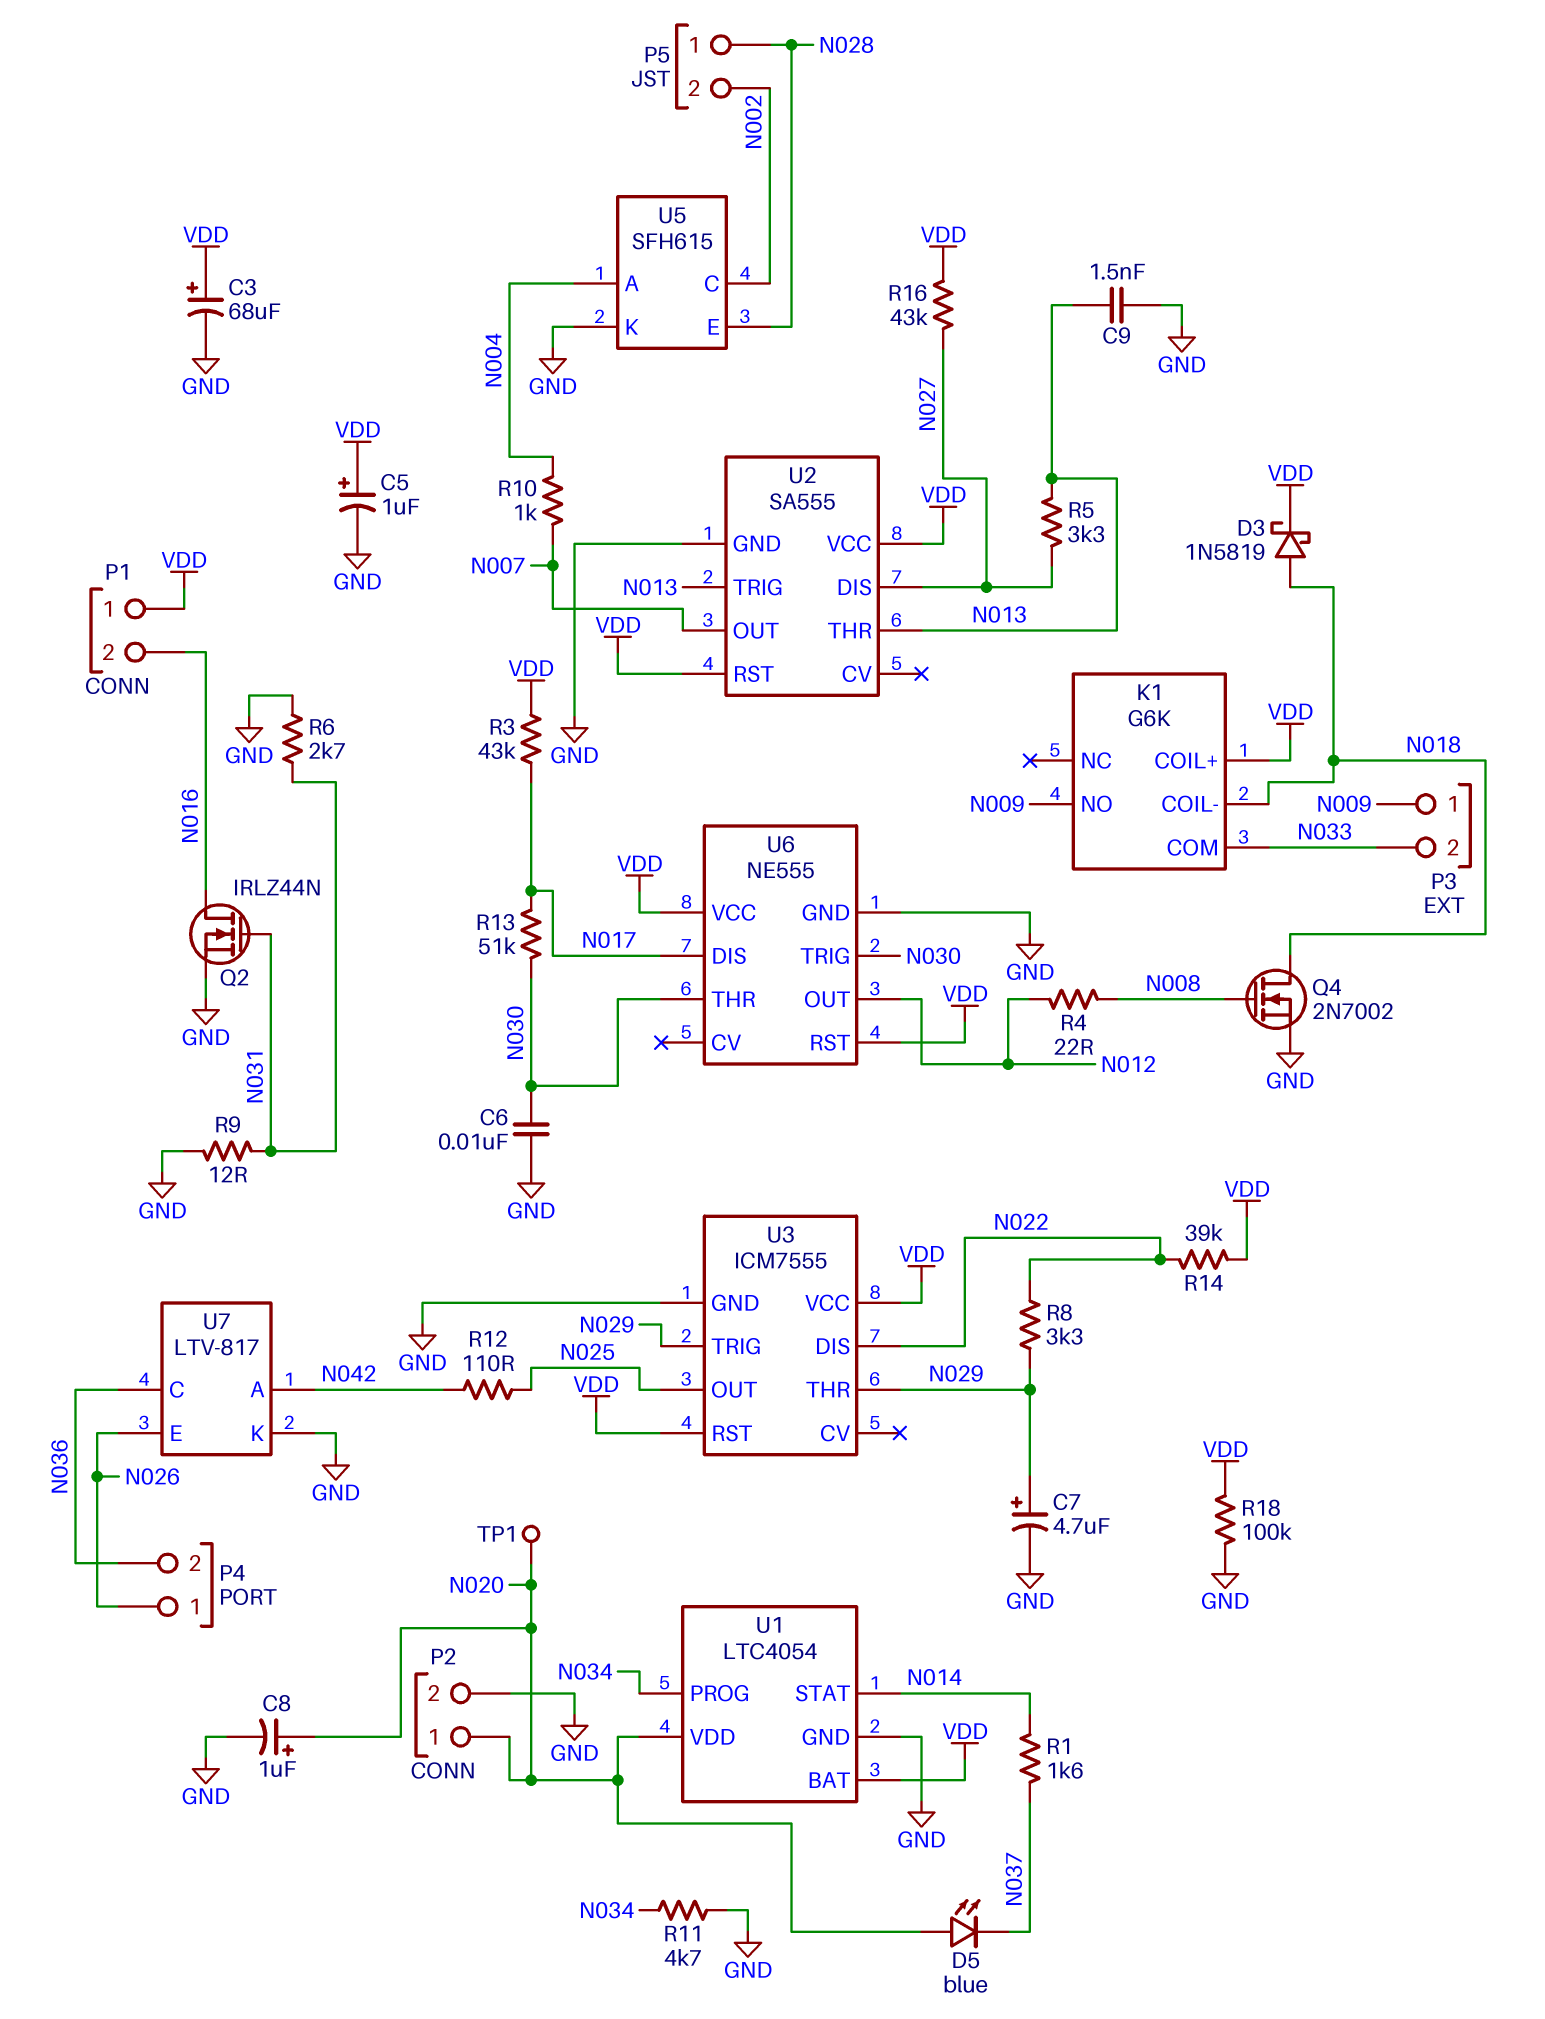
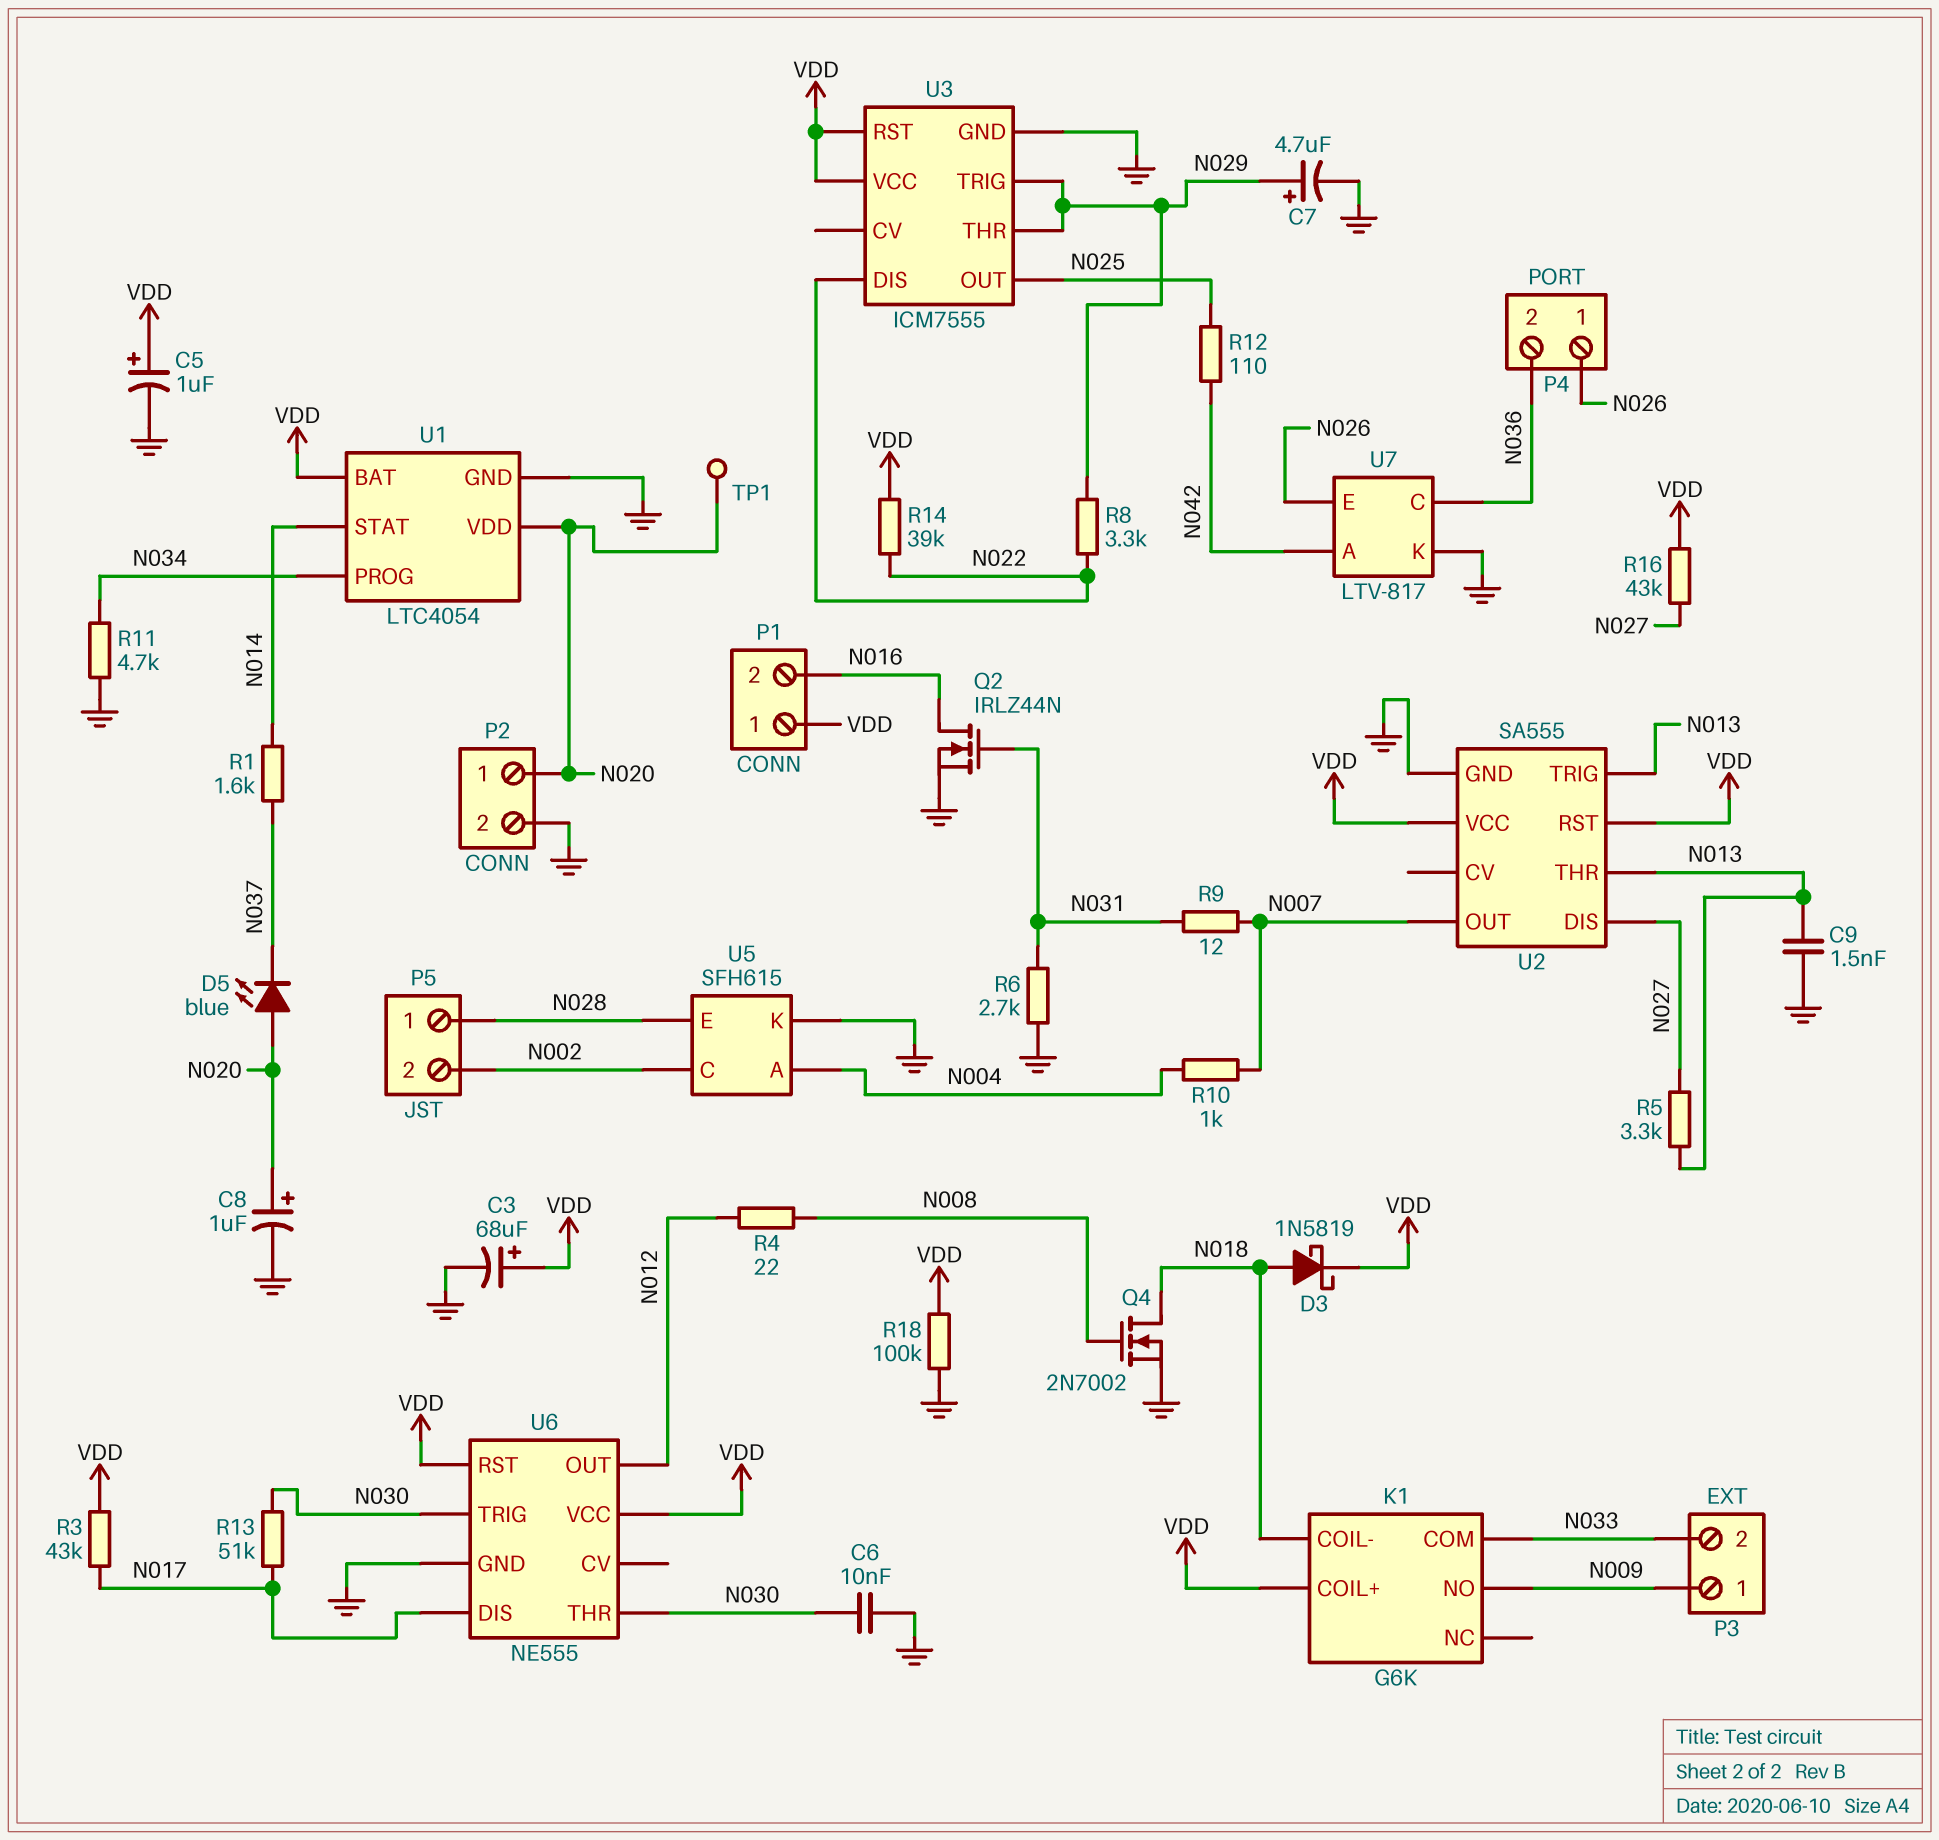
R9: 12 (GND, N031) -> 12 (N007, N031)

